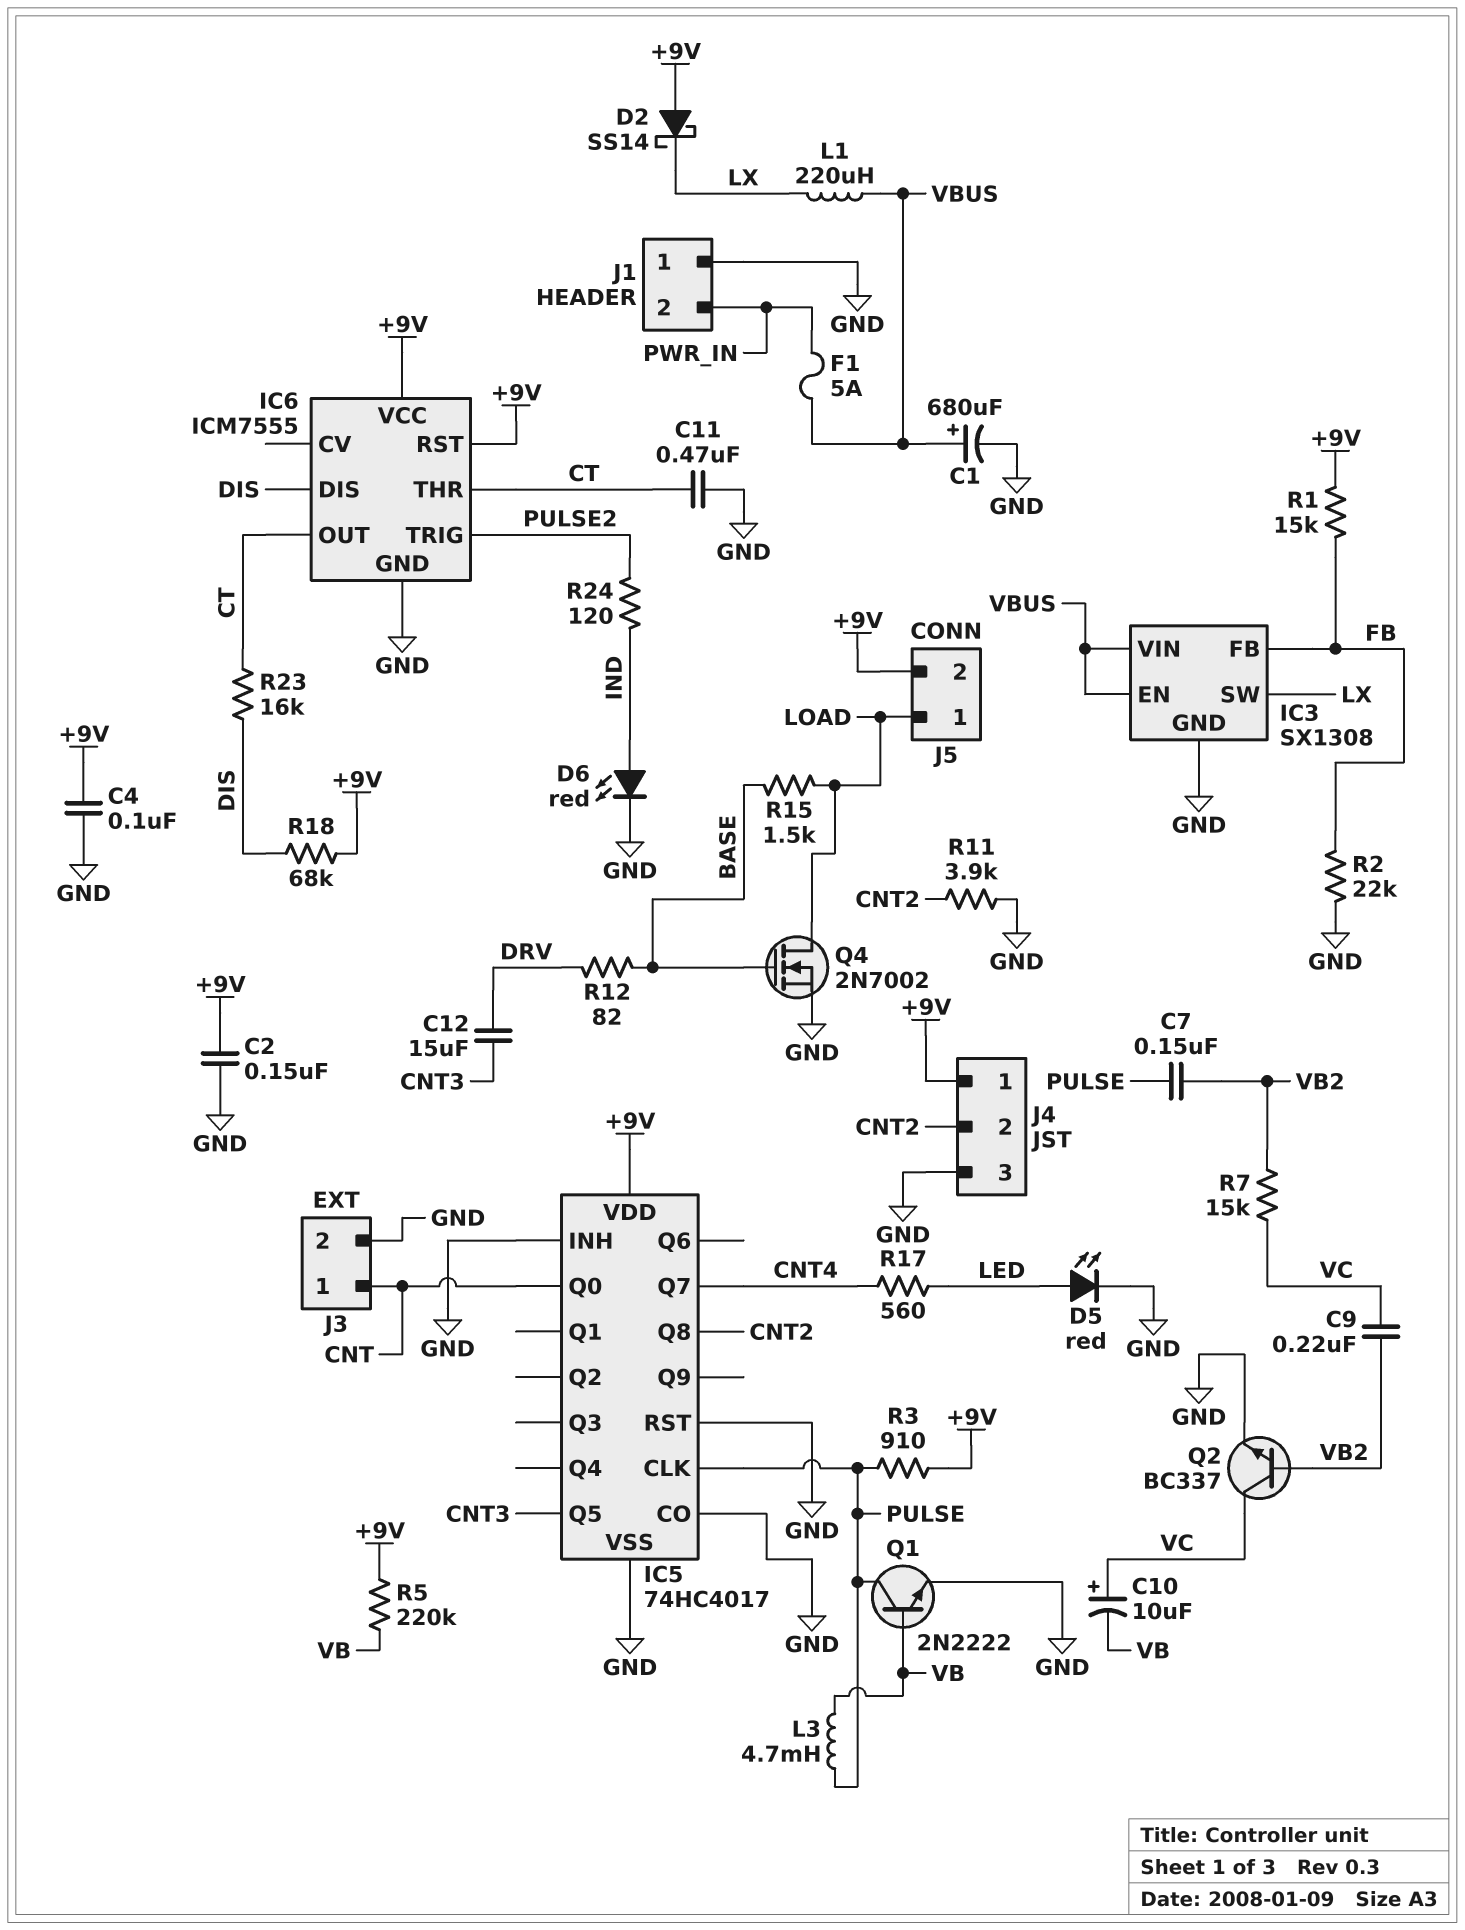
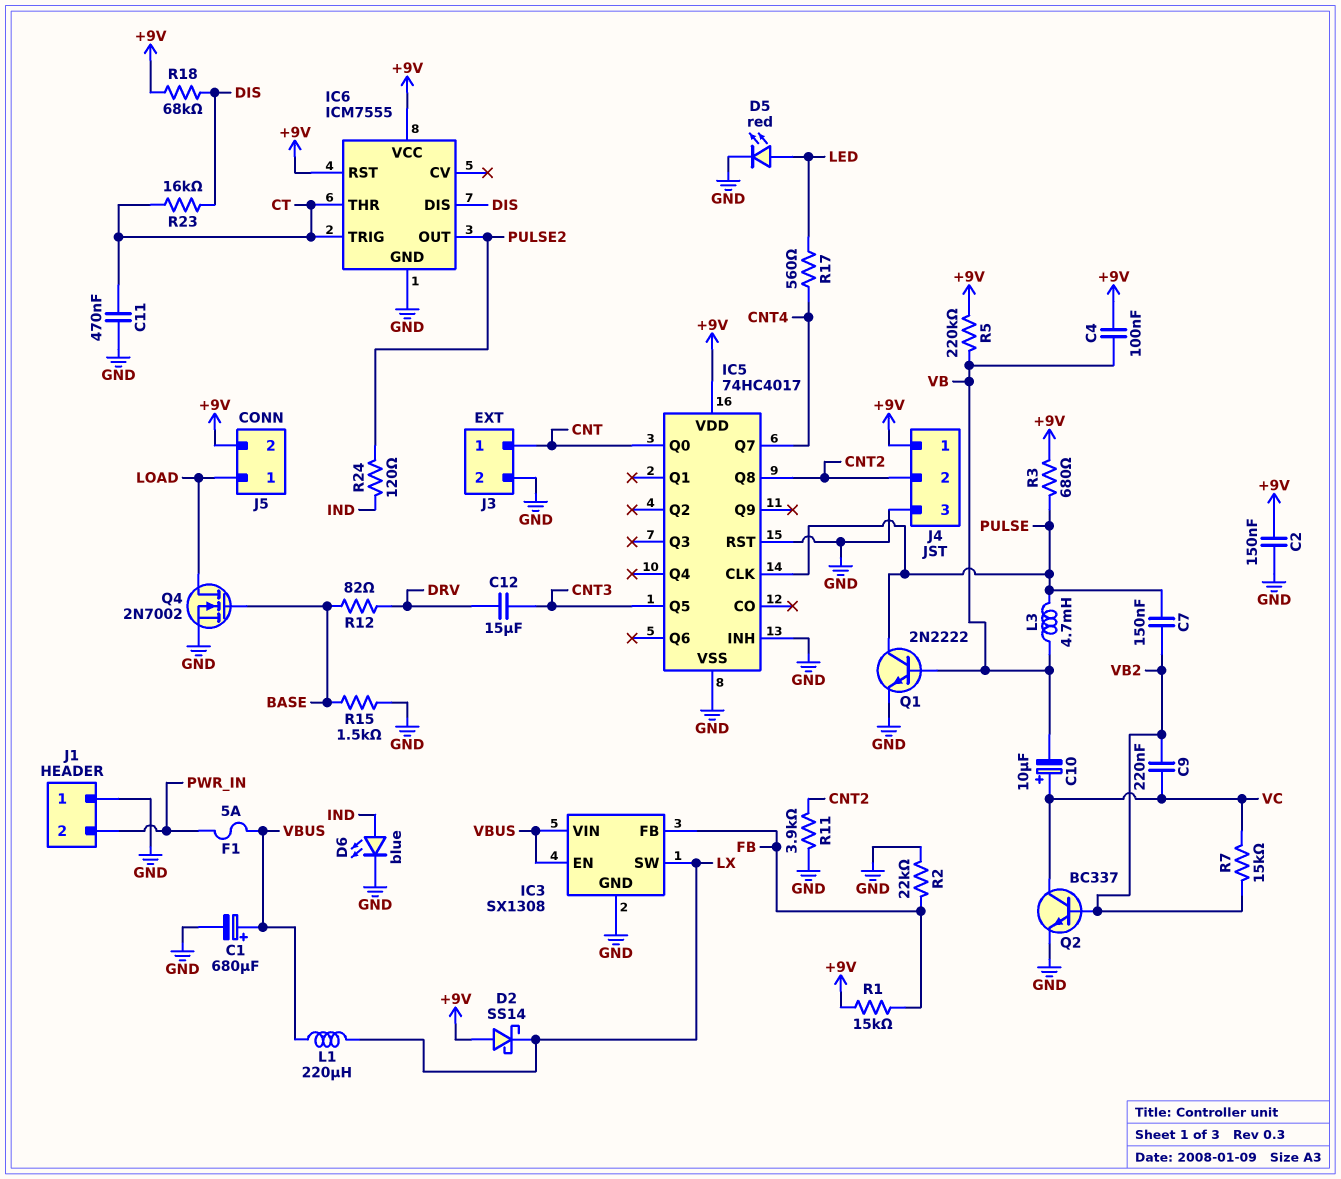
C4: 100nF (+9V, GND) -> 100nF (+9V, VB)
D6: LED red (A IND, K GND) -> LED blue (A IND, K GND)
IC5 pin CO: GND -> none
IC6 pin OUT: CT -> PULSE2
IC6 pin TRIG: PULSE2 -> CT
R3: 910 (+9V, PULSE) -> 680 (+9V, PULSE)
R15: 1.5k (BASE, LOAD) -> 1.5k (BASE, GND)

